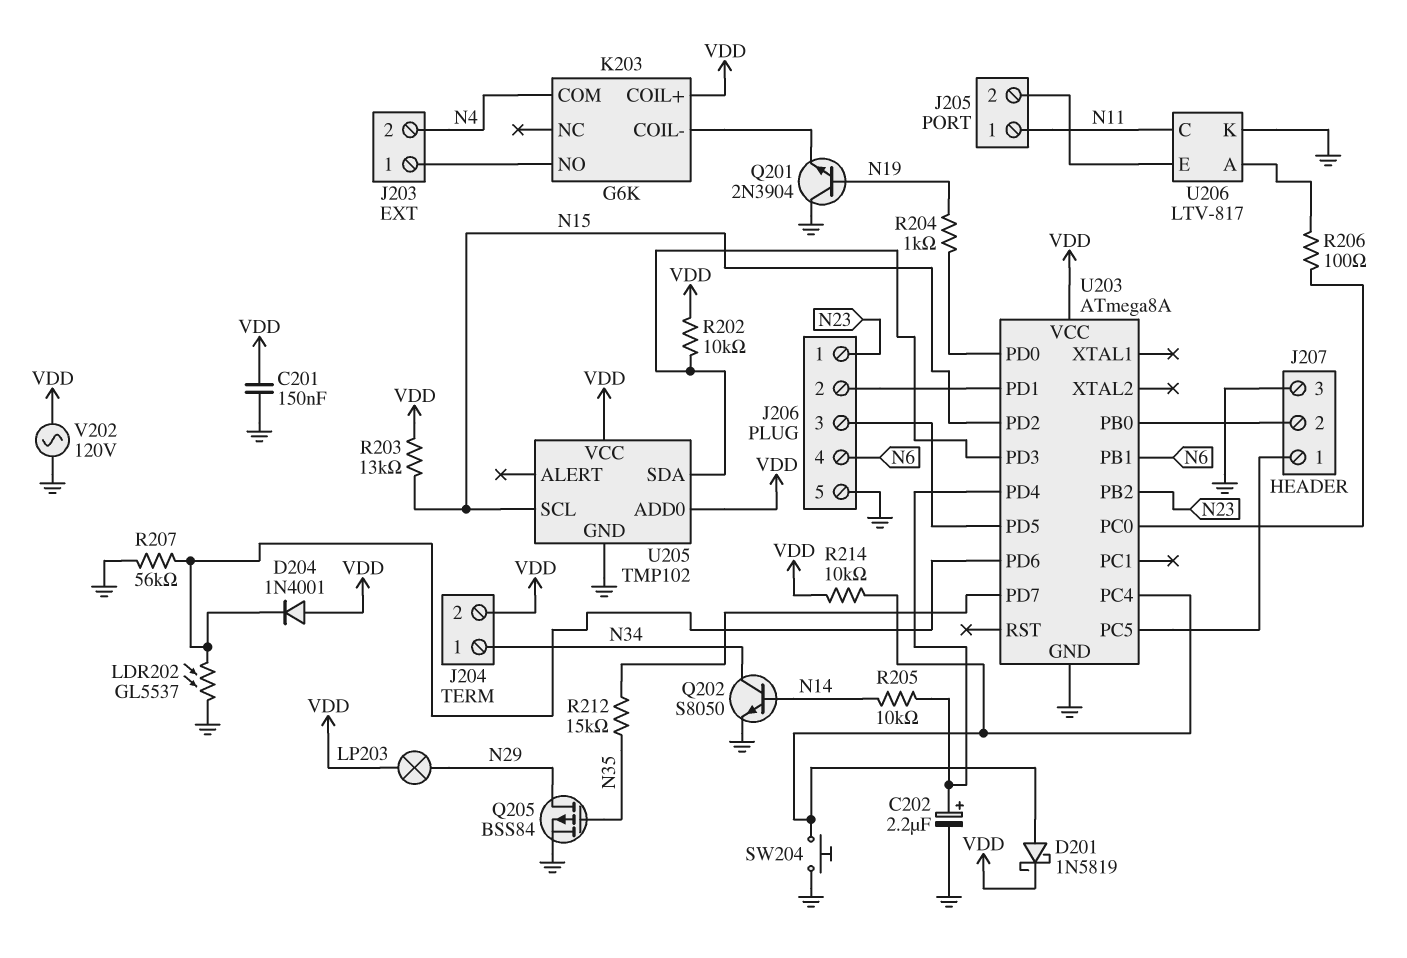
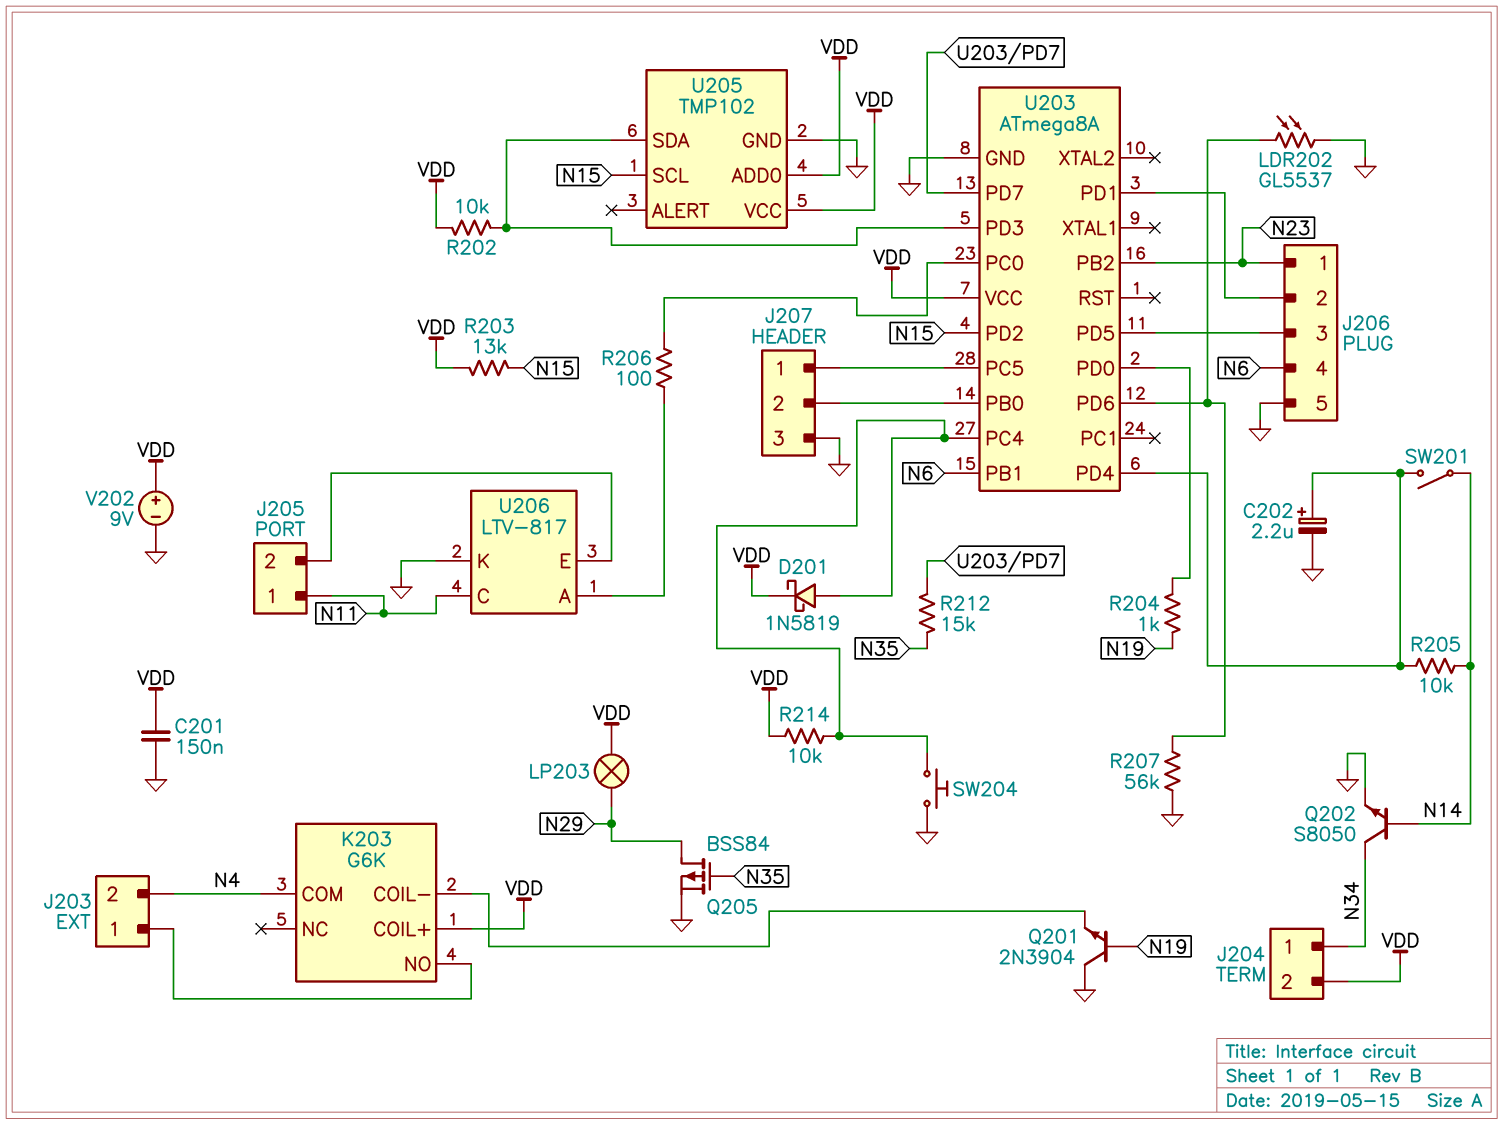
D204: diode 1N4001 (A VDD, K U203/PD6) -> none
SW201: none -> switch (N14, U203/PD4)
V202: AC 120V (GND, VDD) -> 9V (plus VDD, minus GND)

